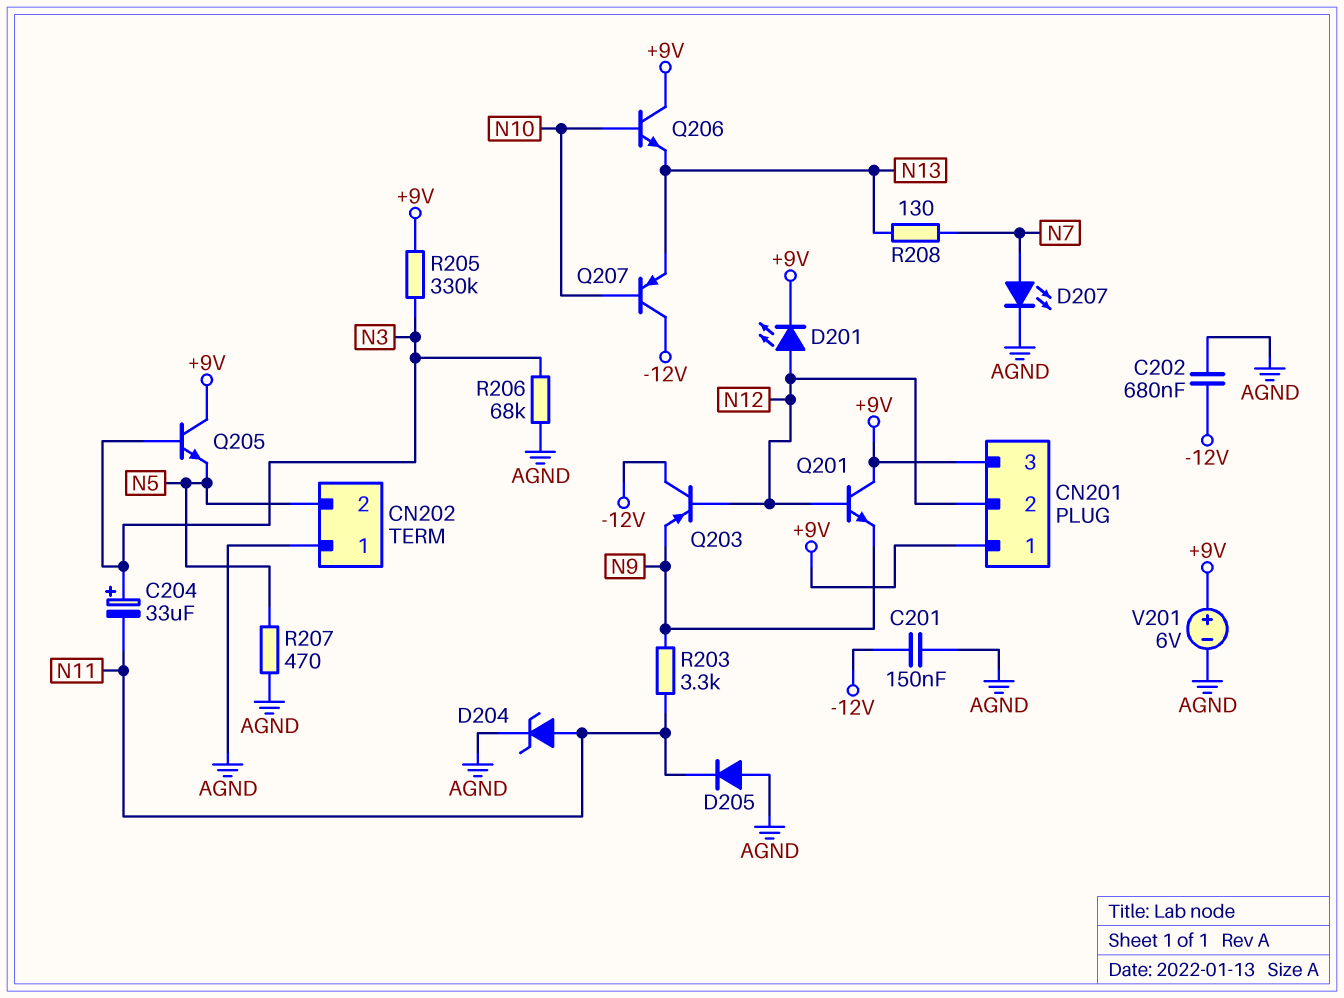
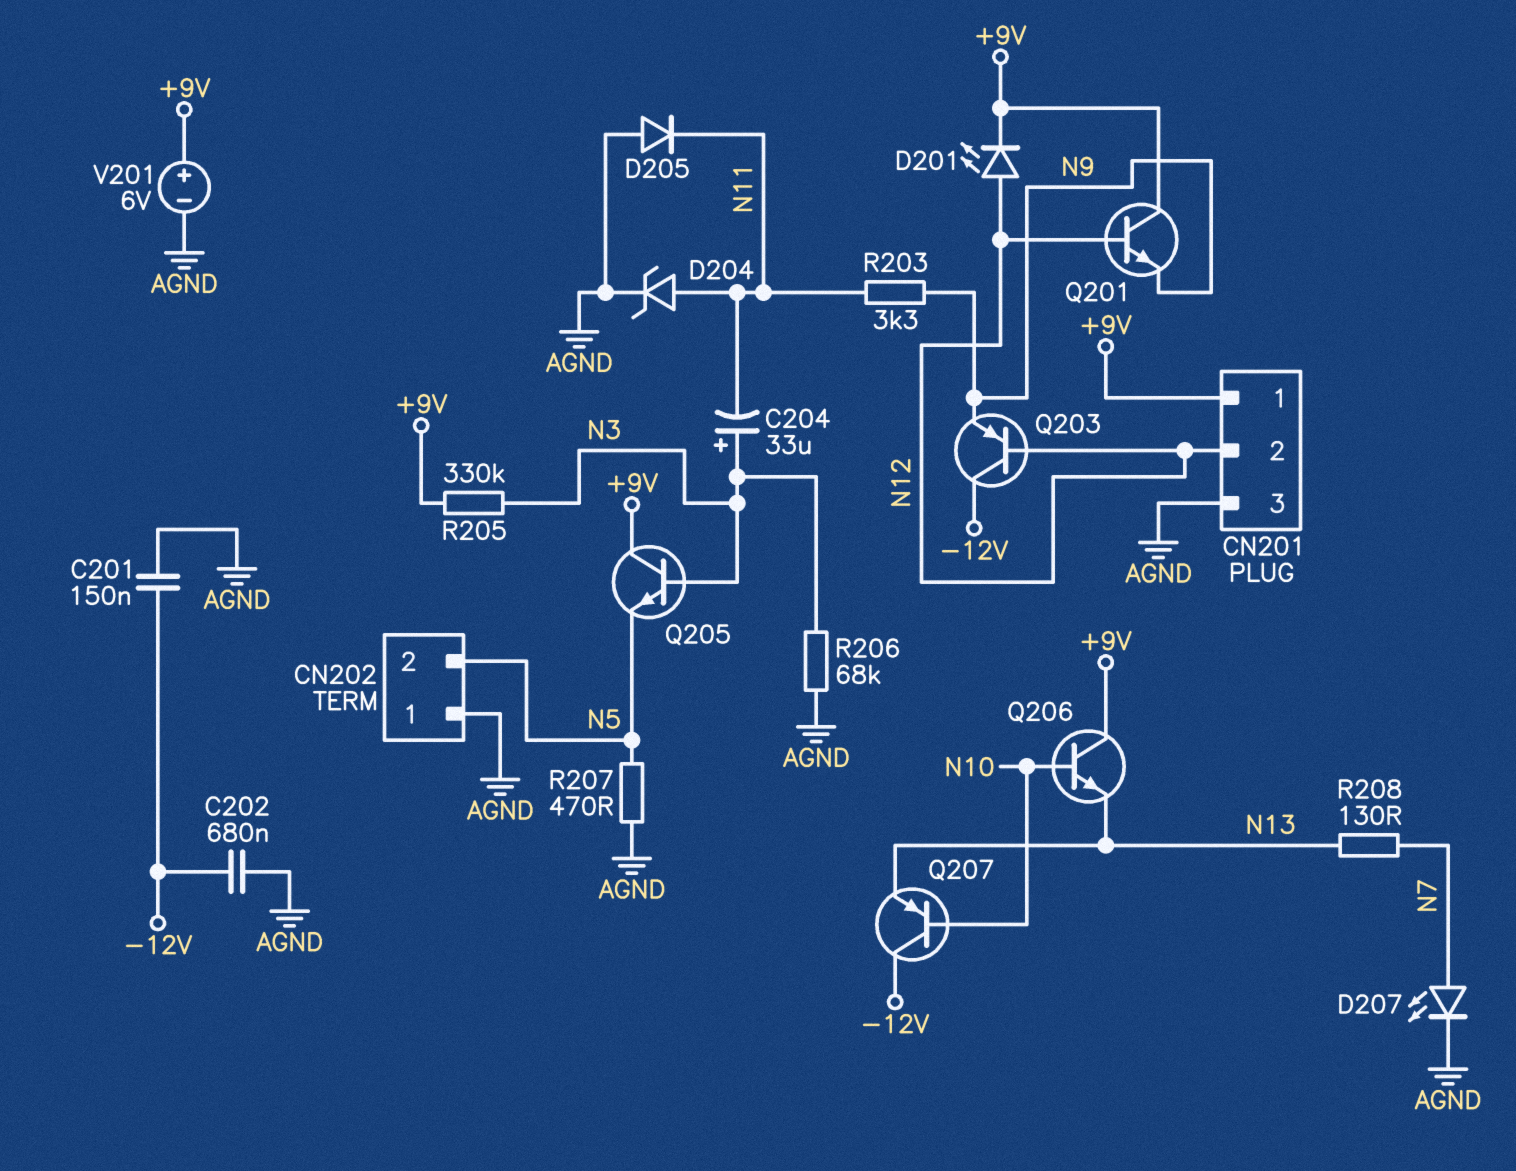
CN201 pin 3: +9V -> AGND

